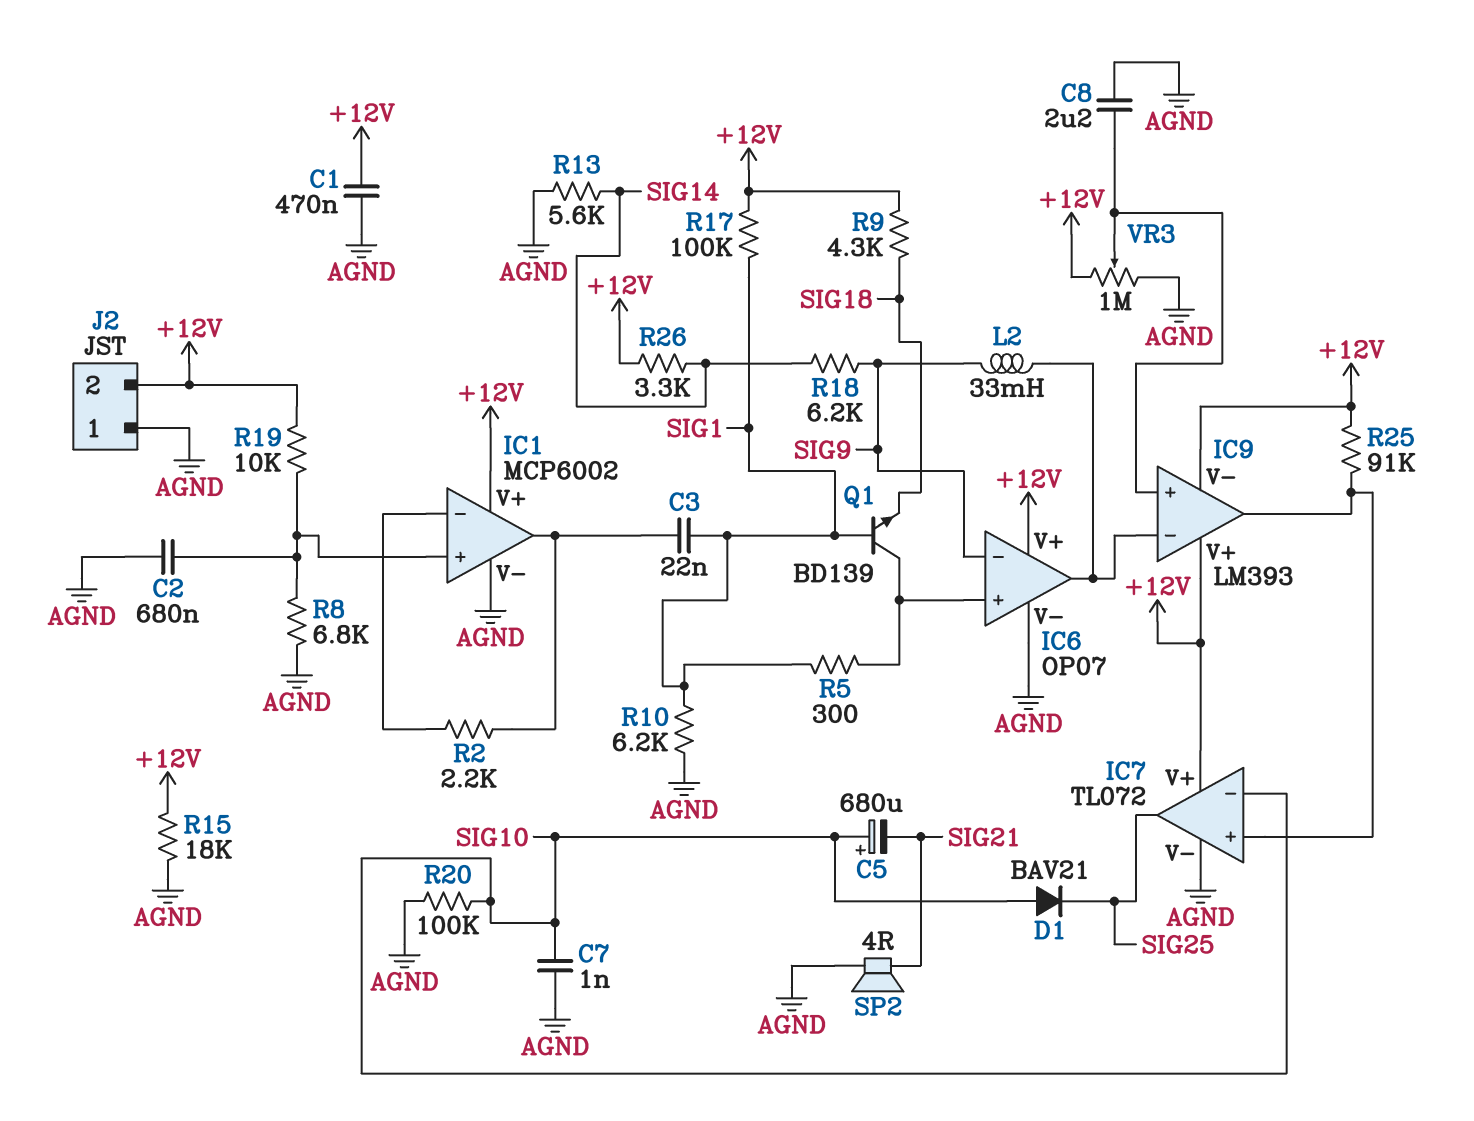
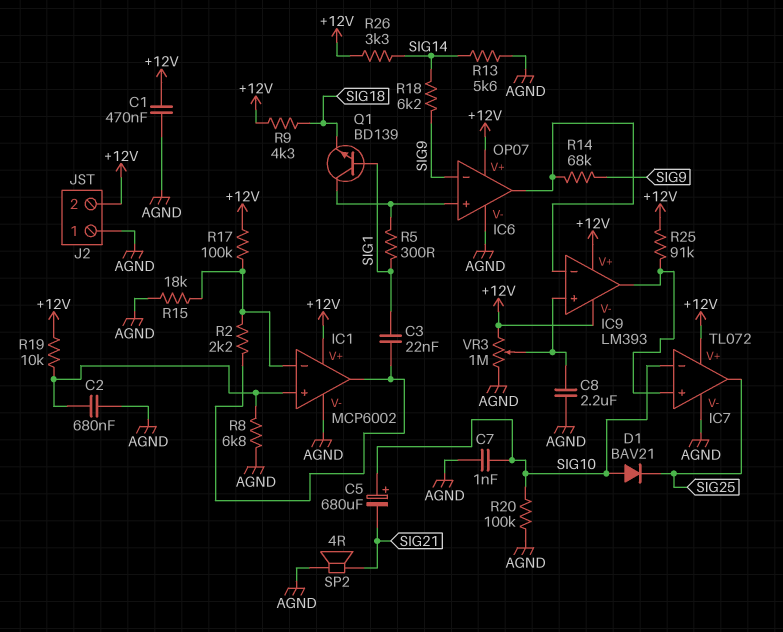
L2: 33mH (IC6/out, SIG9) -> none
R10: 6.2k (AGND, SIG1) -> none
R14: none -> 68k (IC6/out, SIG9)
R15: 18k (+12V, AGND) -> 18k (AGND, IC1/in-)
R17: 100k (+12V, SIG1) -> 100k (+12V, IC1/in-)

